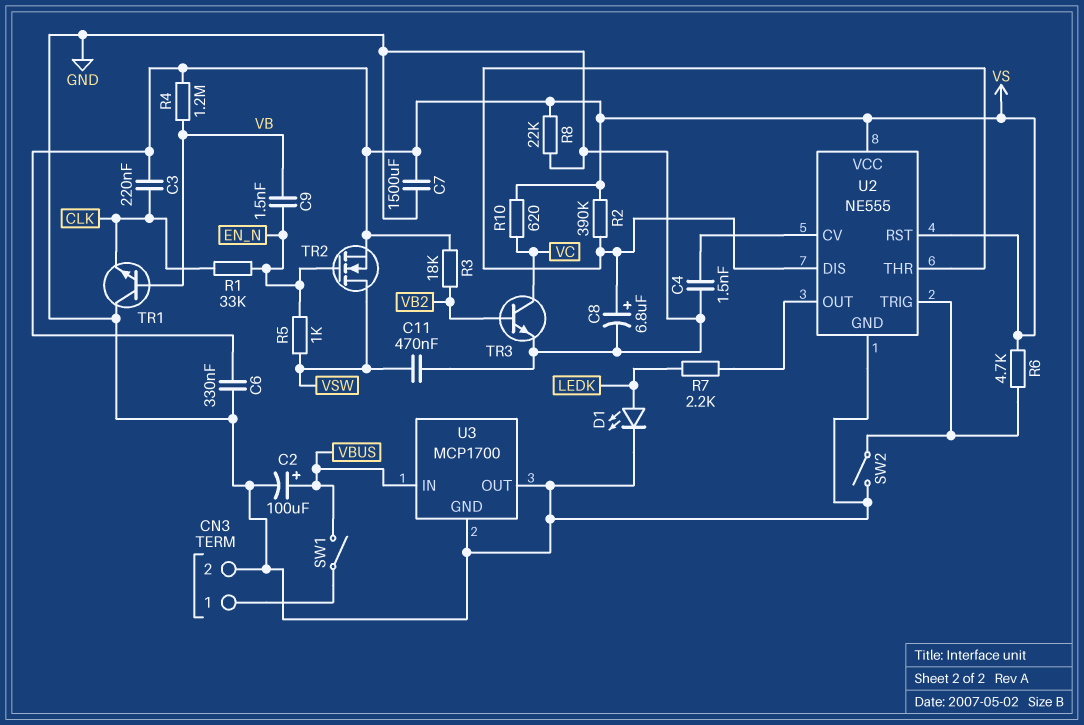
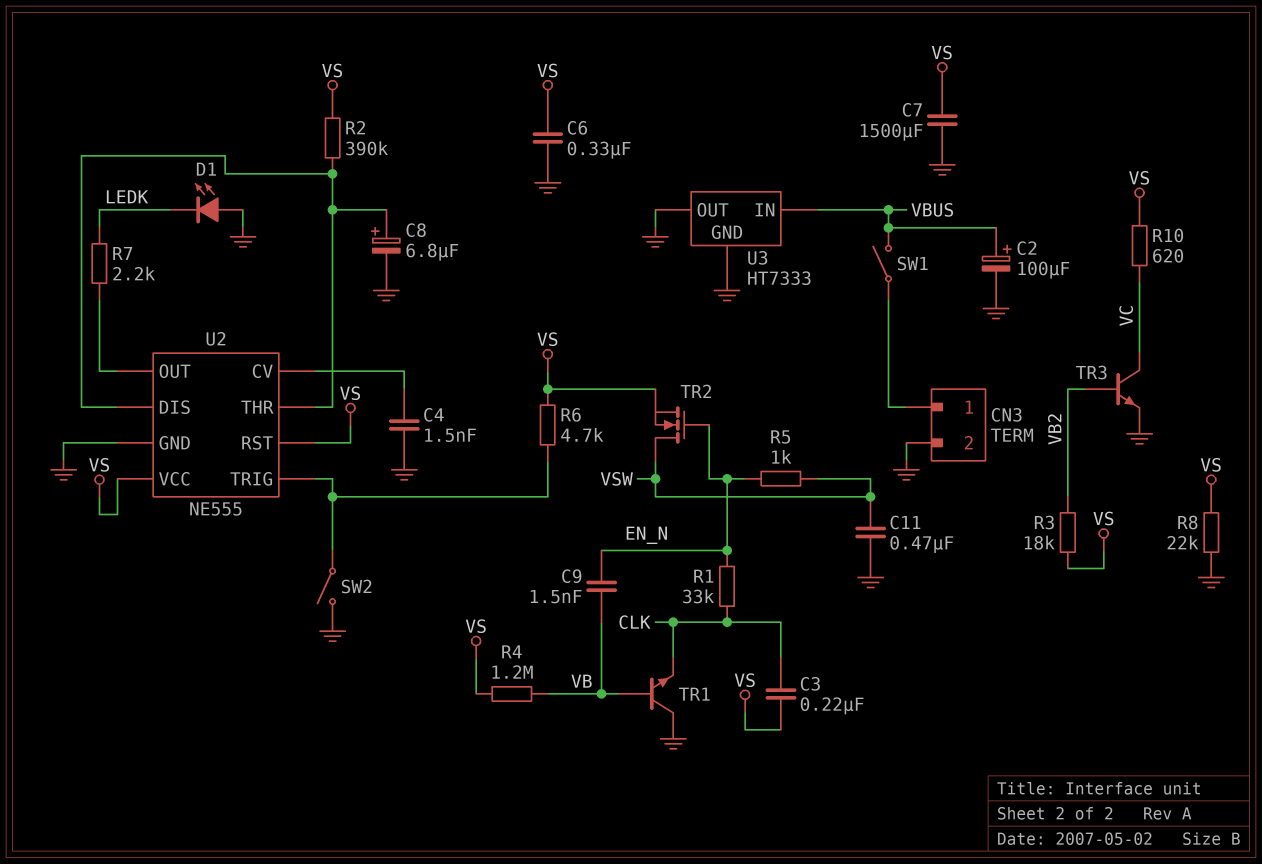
D1: LED (A LEDK, K GND) -> LED (A GND, K LEDK)
U3: MCP1700 -> HT7333

